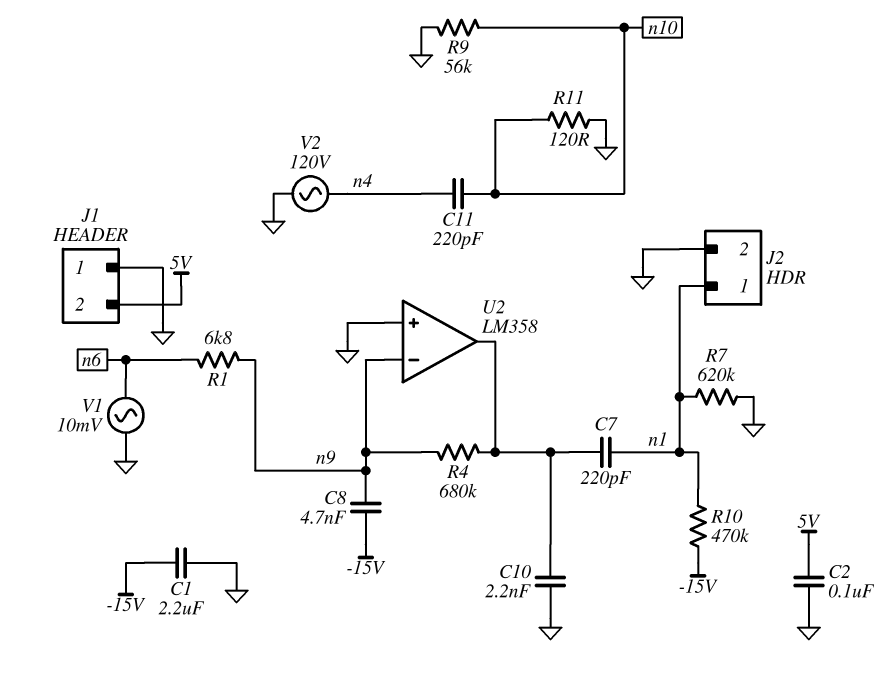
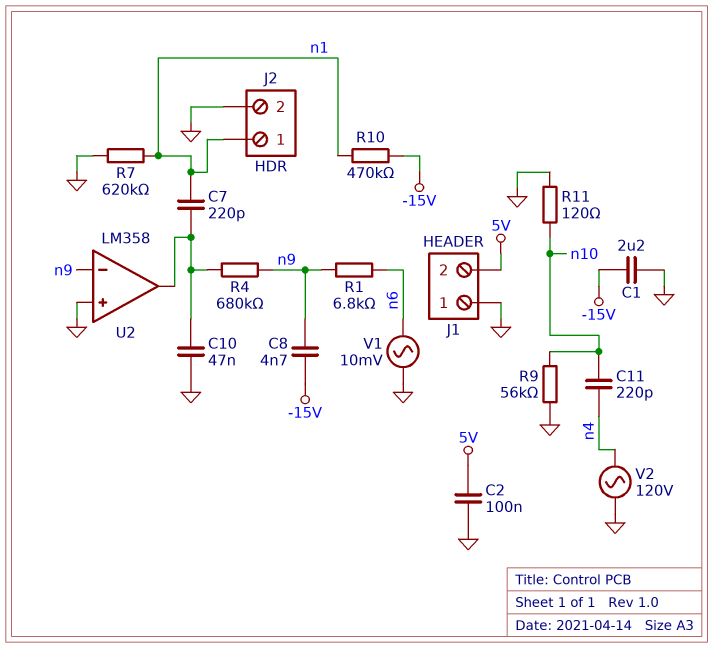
C10: 2.2nF (GND, U2/out) -> 47nF (GND, U2/out)

